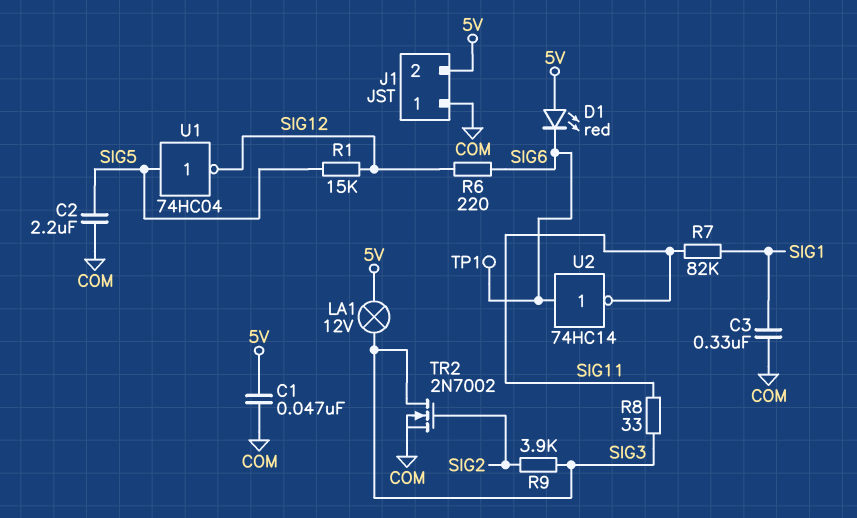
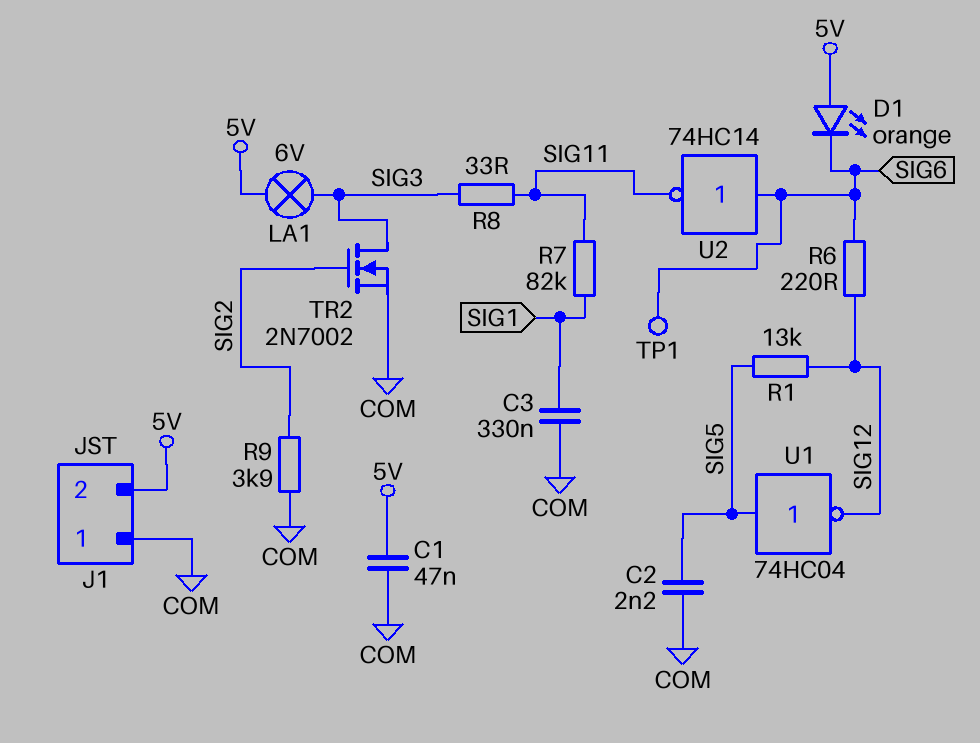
C2: 2.2uF (COM, SIG5) -> 2.2nF (COM, SIG5)
D1: LED red (A 5V, K SIG6) -> LED orange (A 5V, K SIG6)
LA1: lamp 12V (5V, SIG3) -> lamp 6V (5V, SIG3)
R1: 15k (SIG5, SIG12) -> 13k (SIG5, SIG12)
R9: 3.9k (SIG2, SIG3) -> 3.9k (COM, SIG2)

